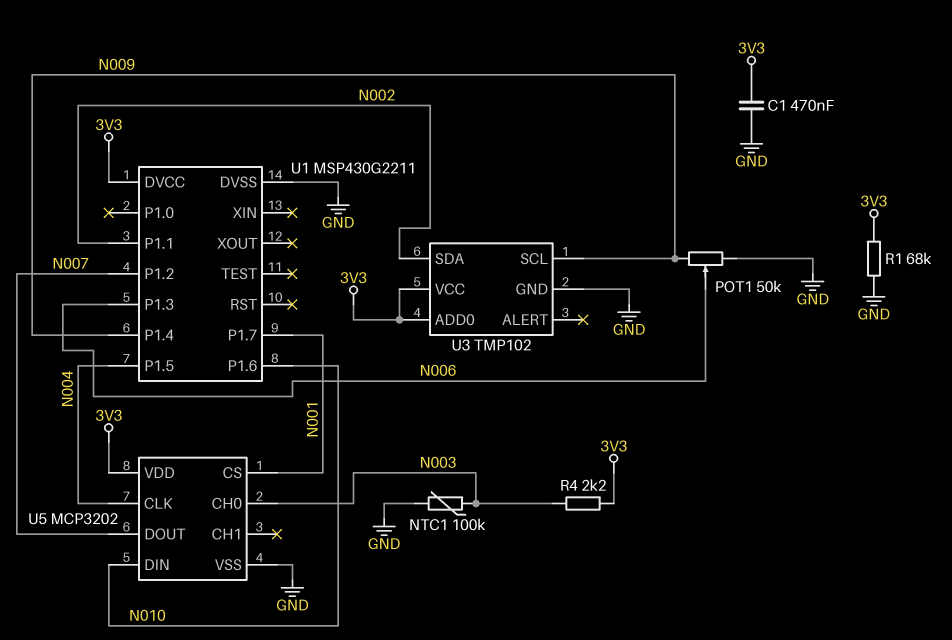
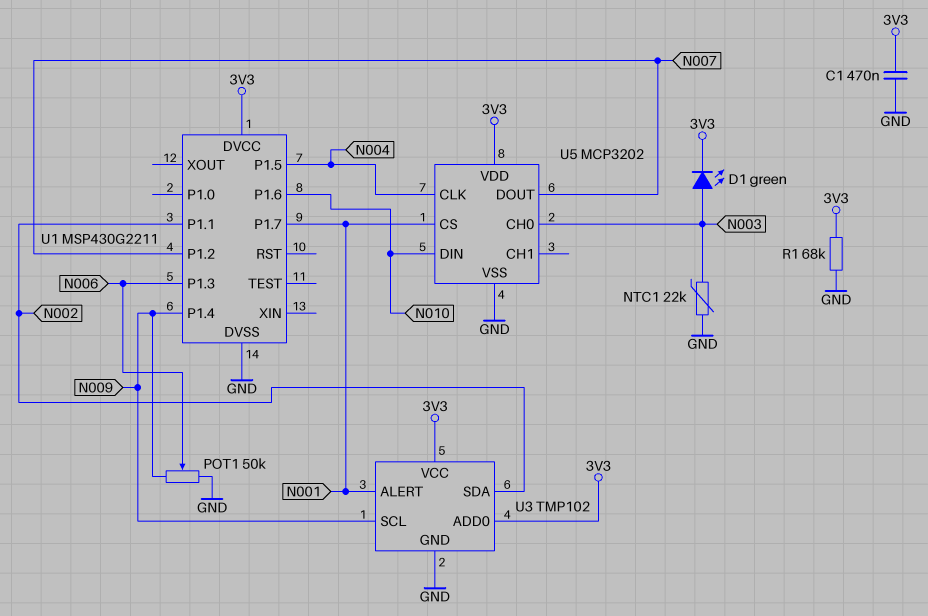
D1: none -> LED green (A N003, K 3V3)
NTC1: 100k (GND, N003) -> 22k (GND, N003)
R4: 2.2k (3V3, N003) -> none
U3 pin ALERT: none -> N001

